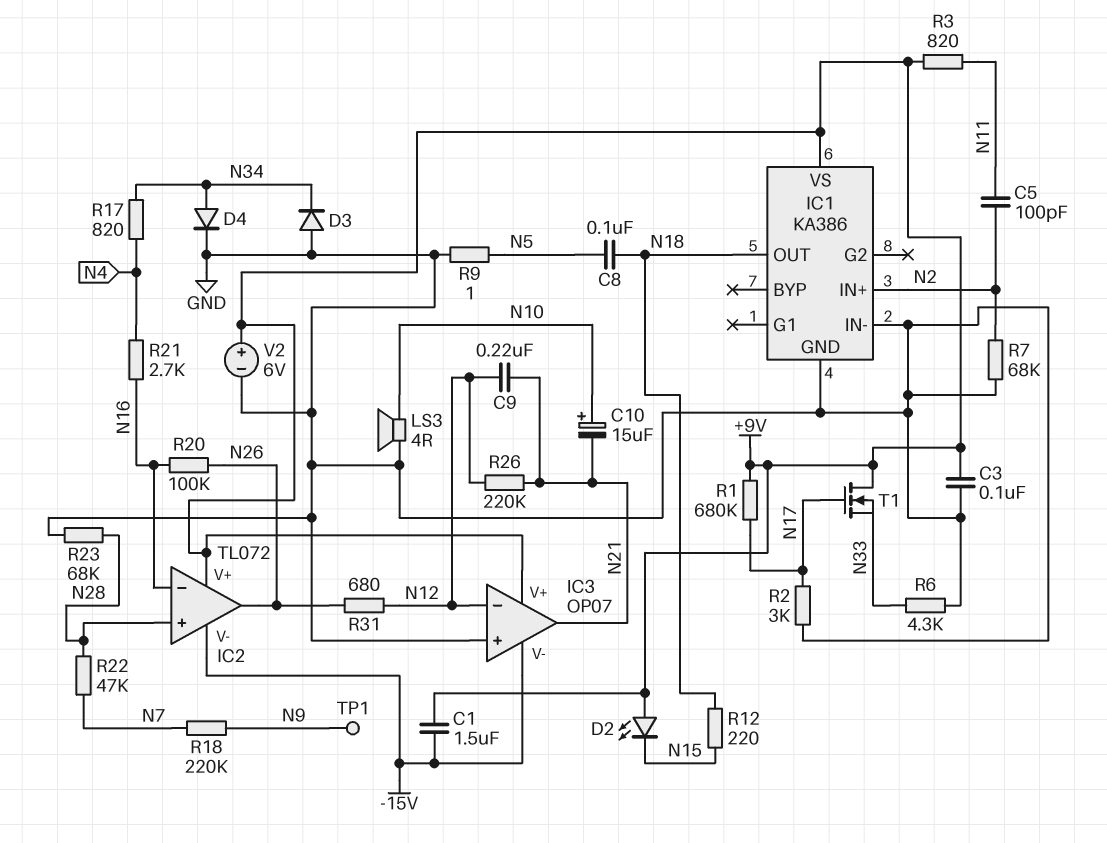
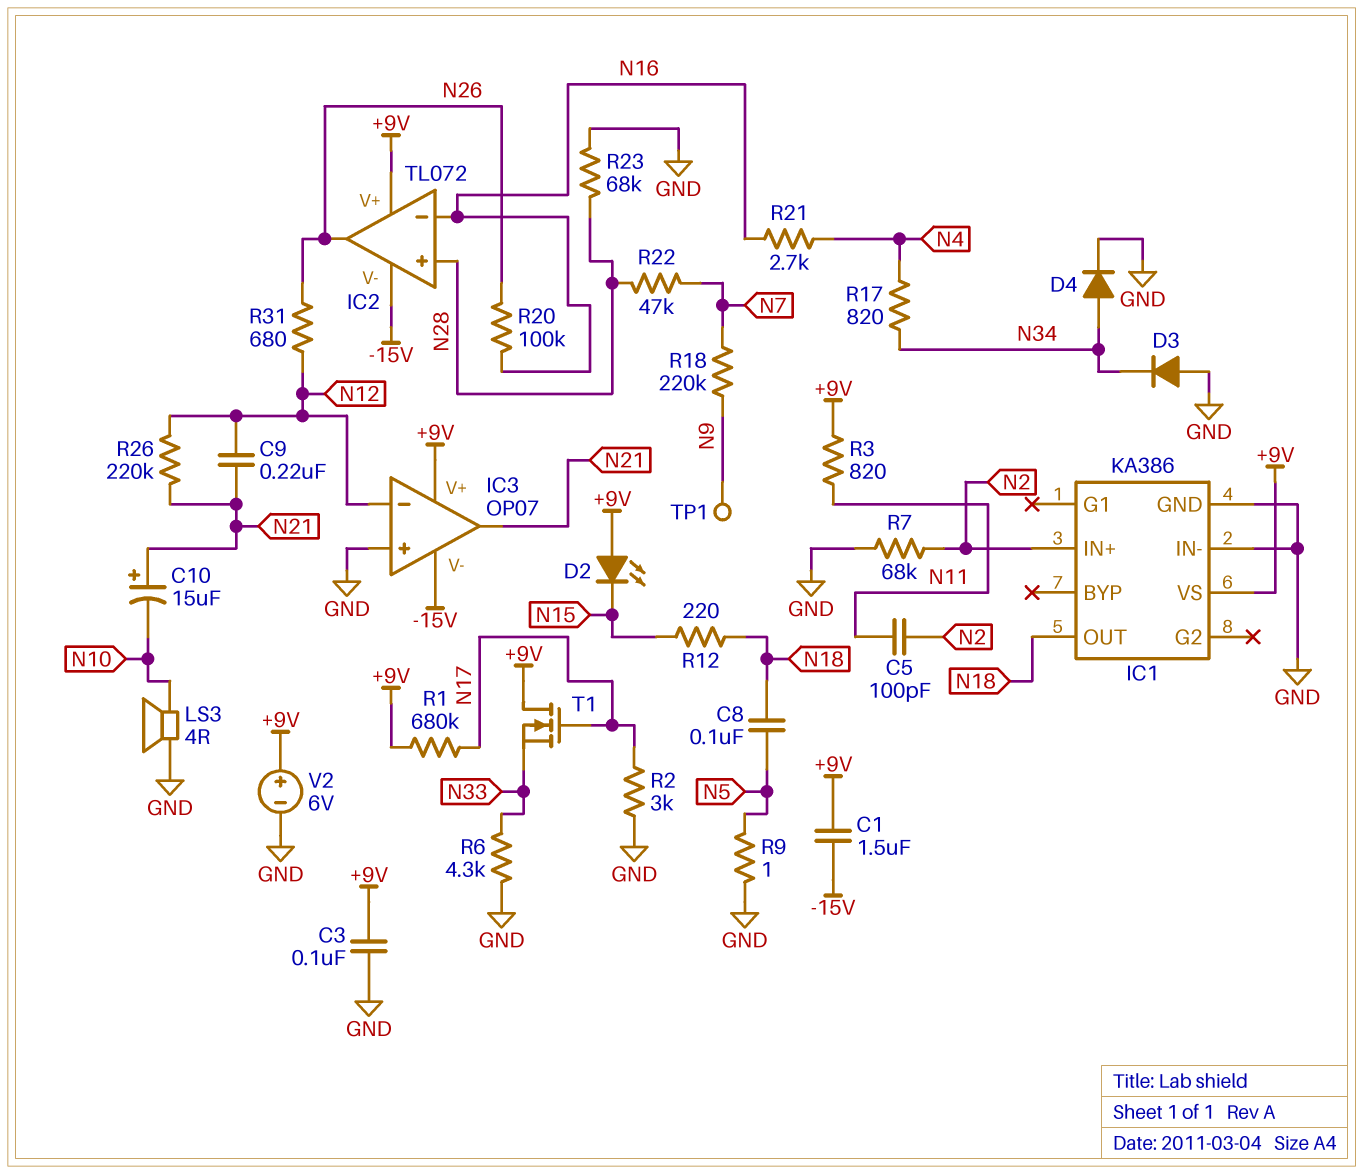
C10: 15uF (plus N10, minus N21) -> 15uF (plus N21, minus N10)

